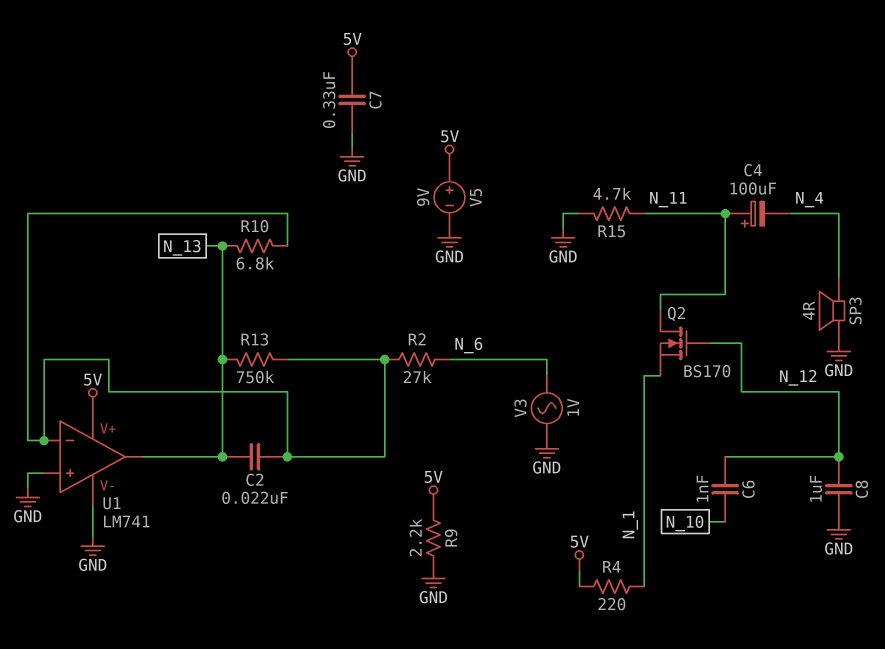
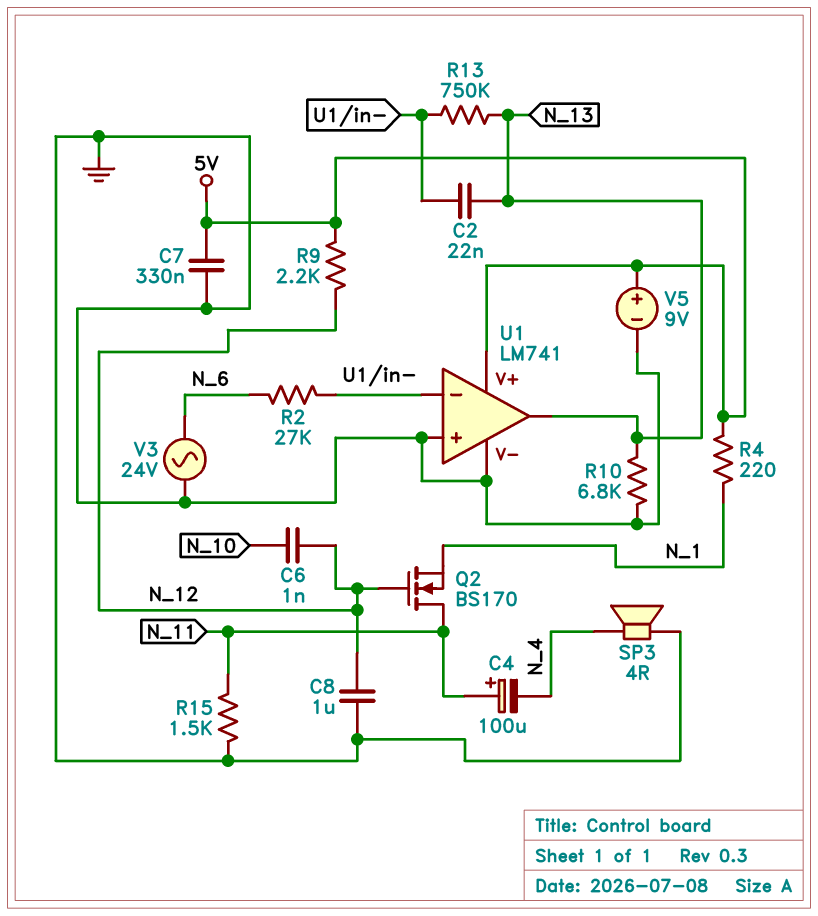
R9: 2.2k (5V, GND) -> 2.2k (5V, N_12)
R10: 6.8k (N_13, U1/in-) -> 6.8k (GND, N_13)
R15: 4.7k (GND, N_11) -> 1.5k (GND, N_11)
V3: AC 1V (GND, N_6) -> AC 24V (GND, N_6)

